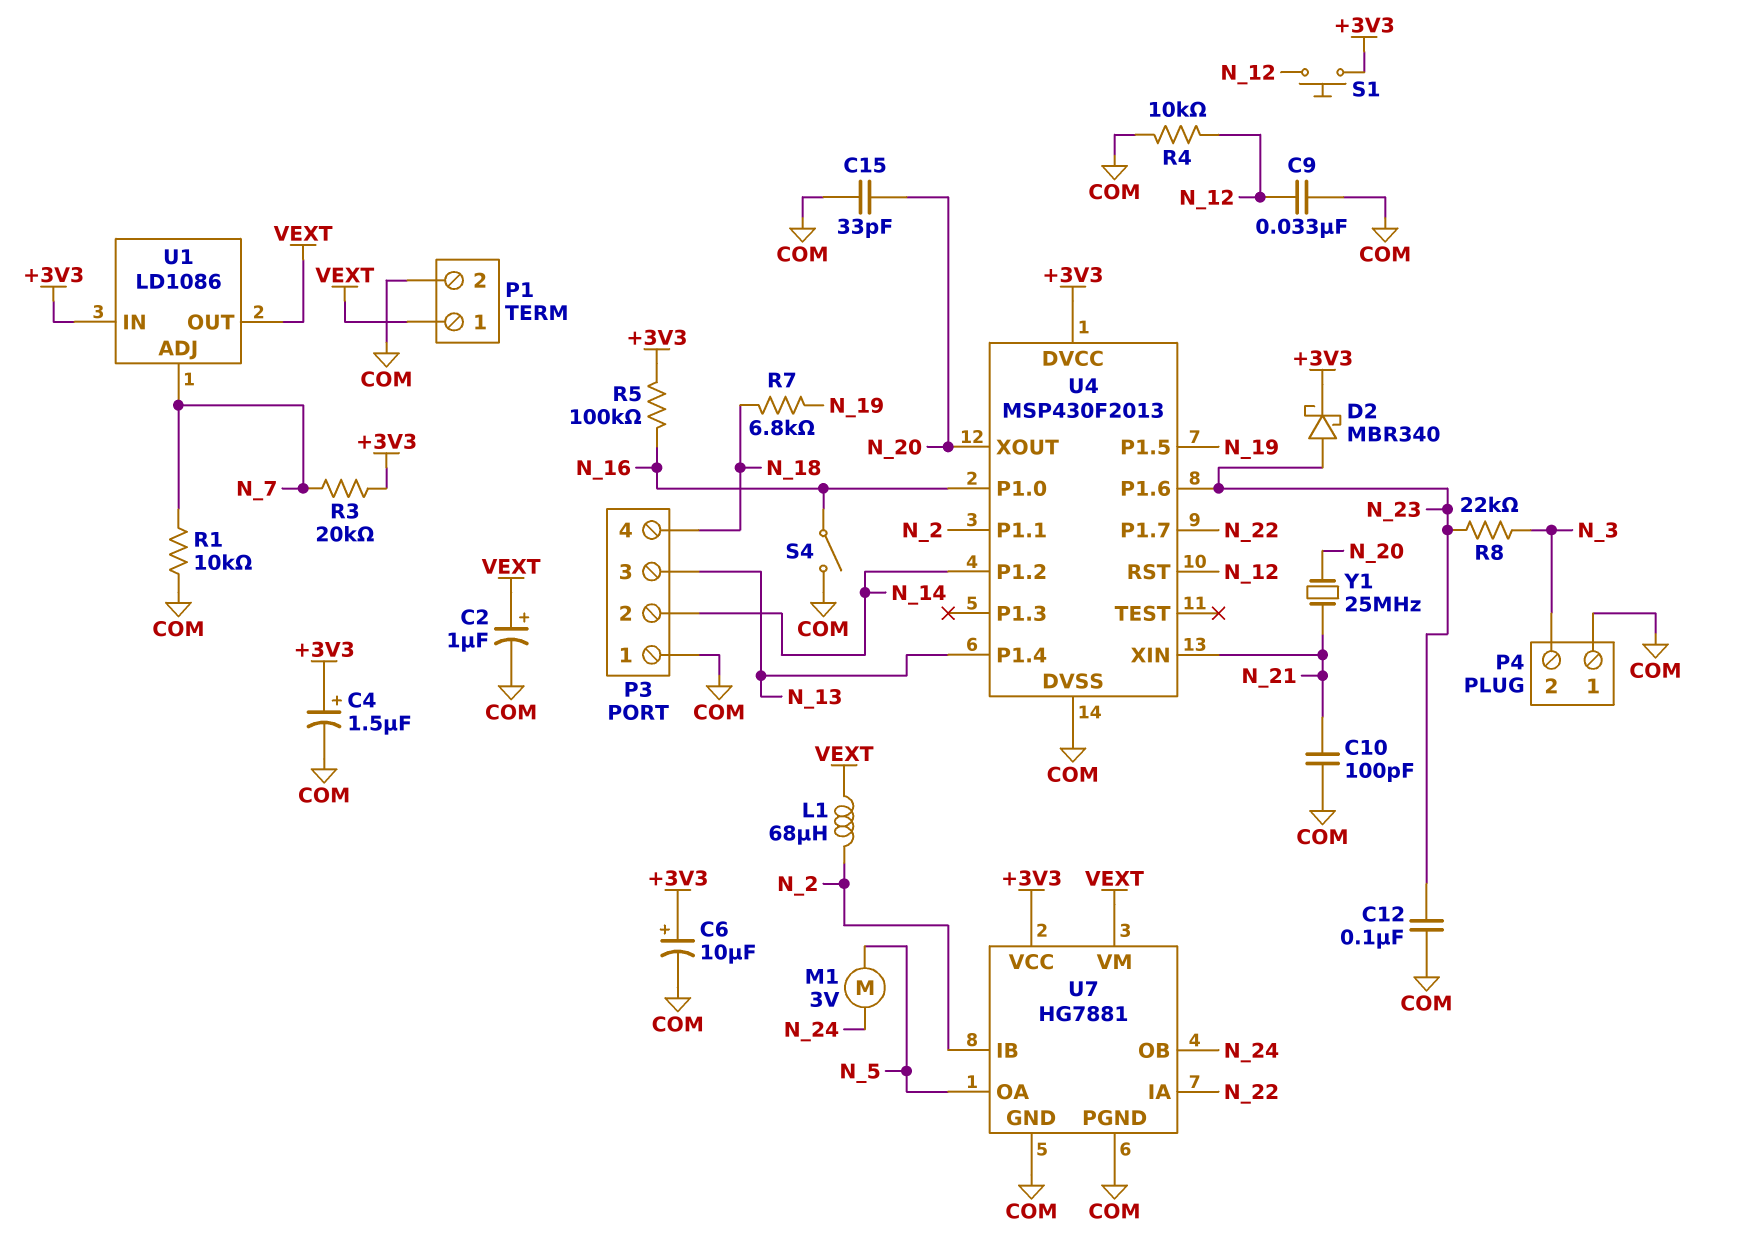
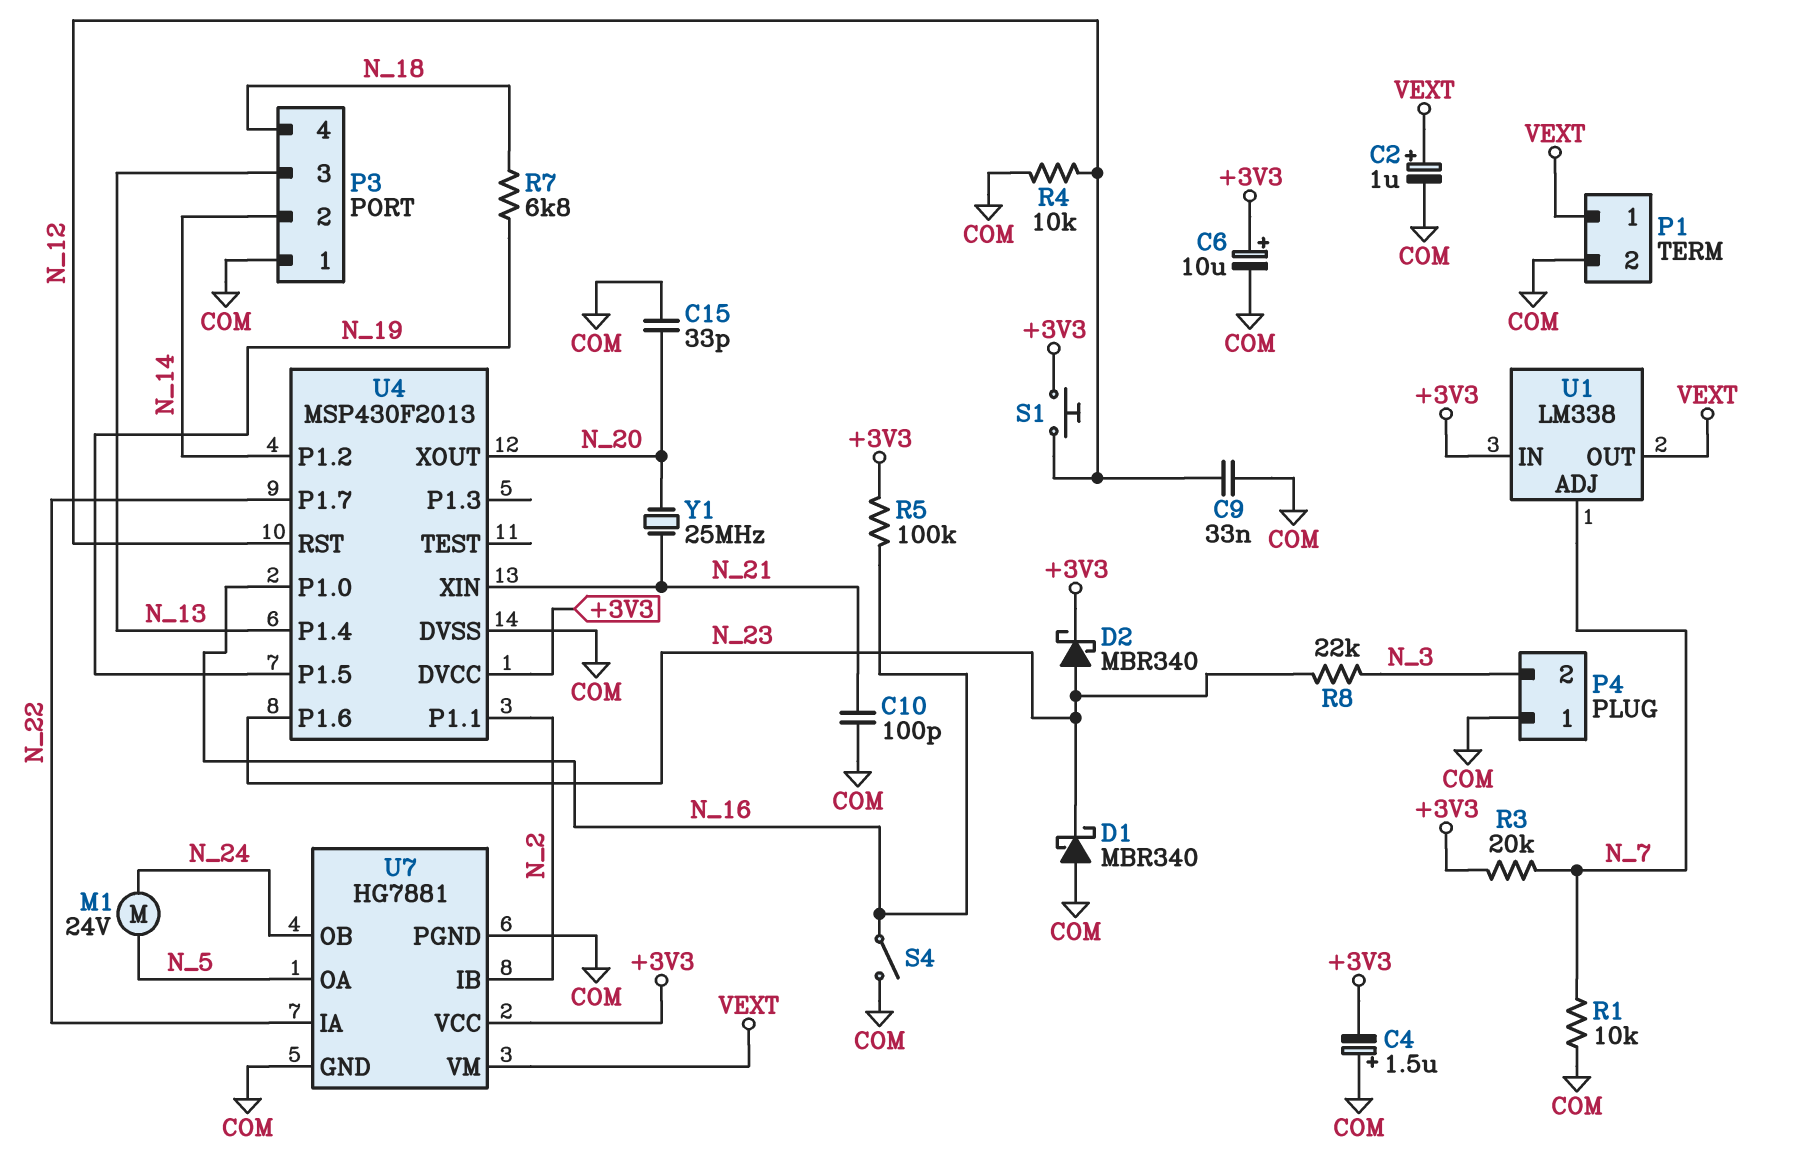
C4: 1.5uF (plus +3V3, minus COM) -> 1.5uF (plus COM, minus +3V3)
C12: 100nF (COM, N_23) -> none
D1: none -> schottky MBR340 (A COM, K N_23)
L1: 68uH (N_2, VEXT) -> none
M1: motor 3V (N_5, N_24) -> motor 24V (N_5, N_24)
U1: LD1086 -> LM338

